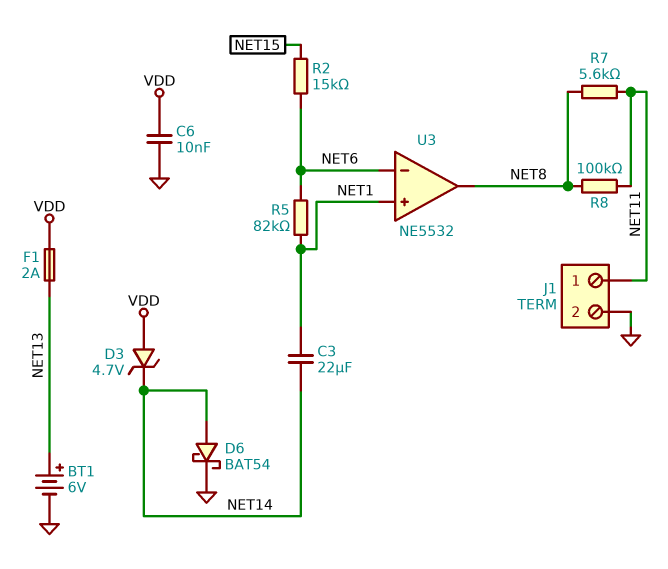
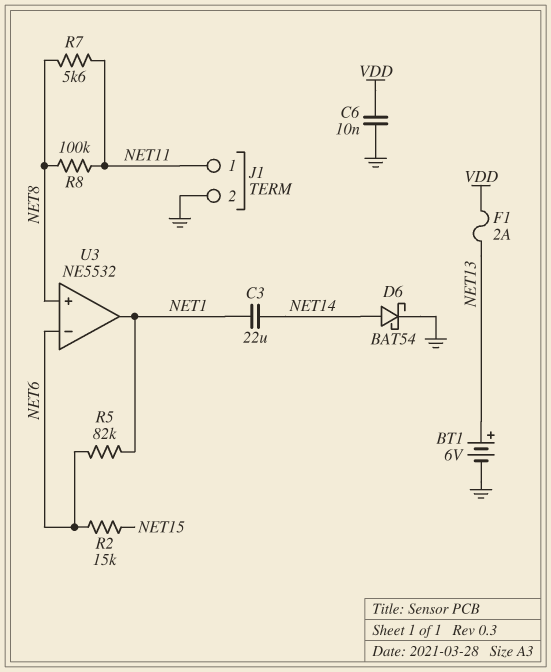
D3: zener 4.7V (A VDD, K NET14) -> none
U3 pin in+: NET1 -> NET8
U3 pin out: NET8 -> NET1

